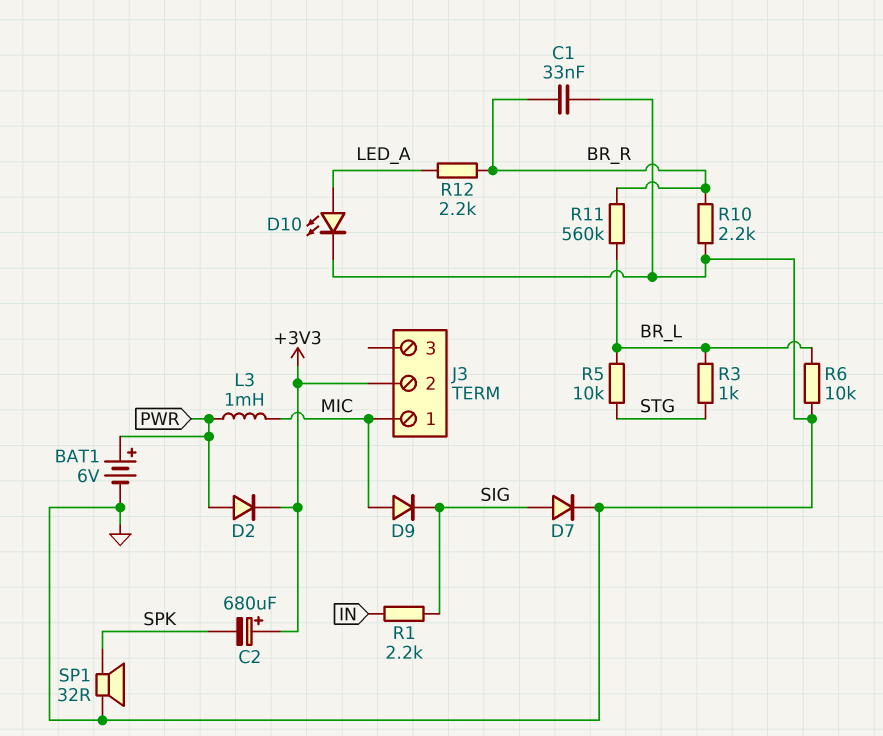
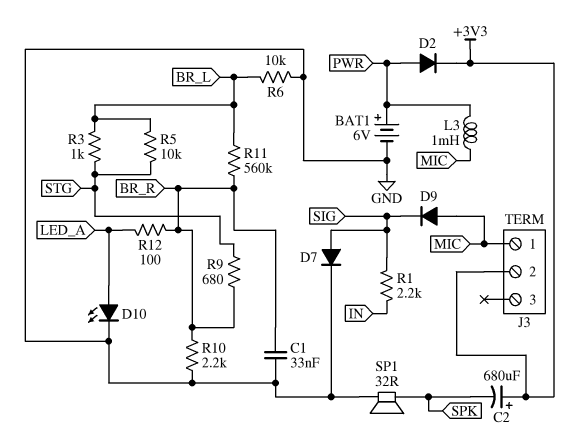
R9: none -> 680 (BR_R, STG)
R12: 2.2k (BR_R, LED_A) -> 100 (BR_R, LED_A)

